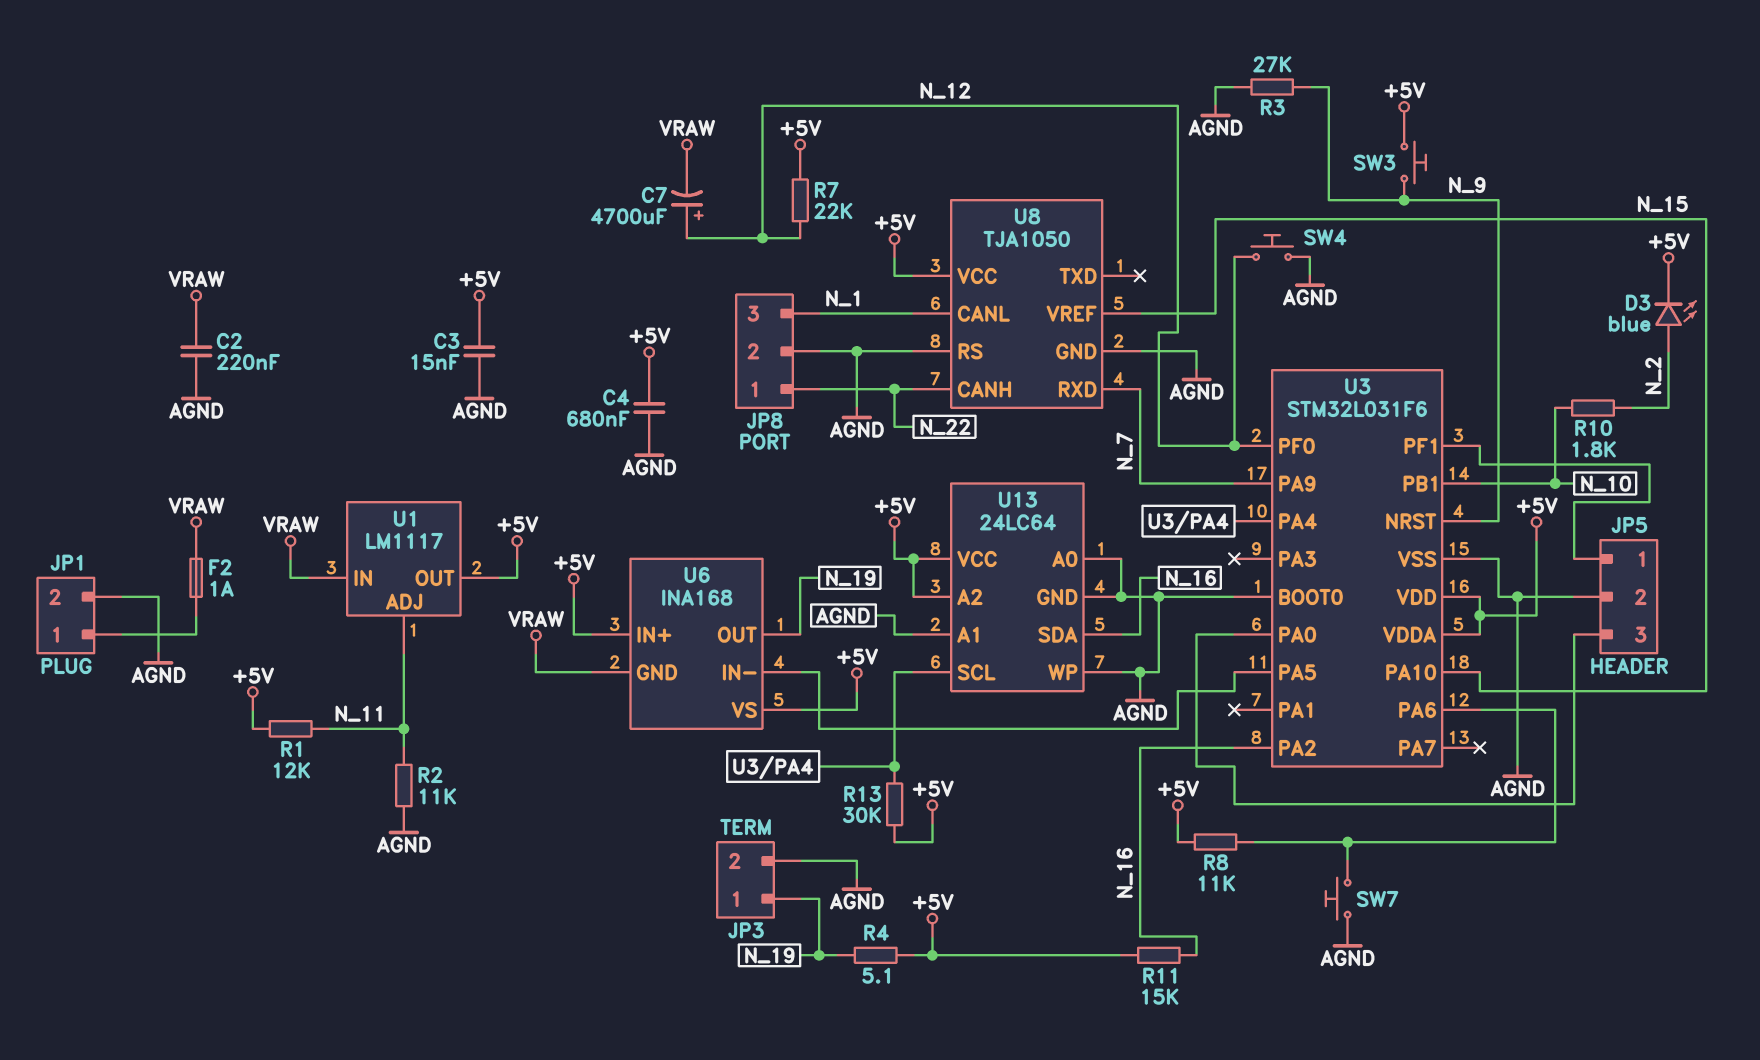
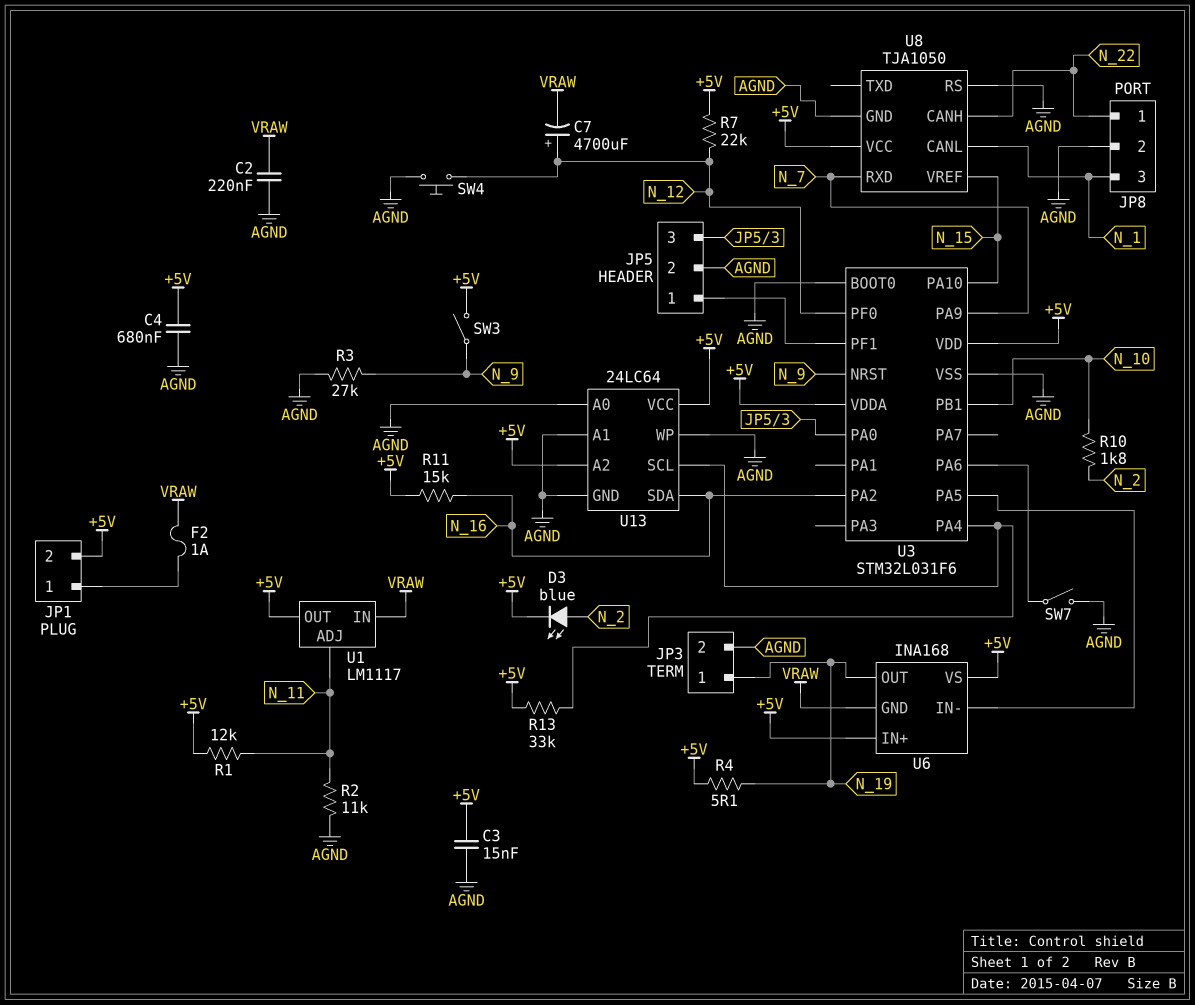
JP1 pin 2: AGND -> +5V
R8: 11k (+5V, U3/PA6) -> none
R13: 30k (+5V, U3/PA4) -> 33k (+5V, U3/PA4)
SW3: button (+5V, N_9) -> switch (+5V, N_9)
SW7: button (AGND, U3/PA6) -> switch (AGND, U3/PA6)

